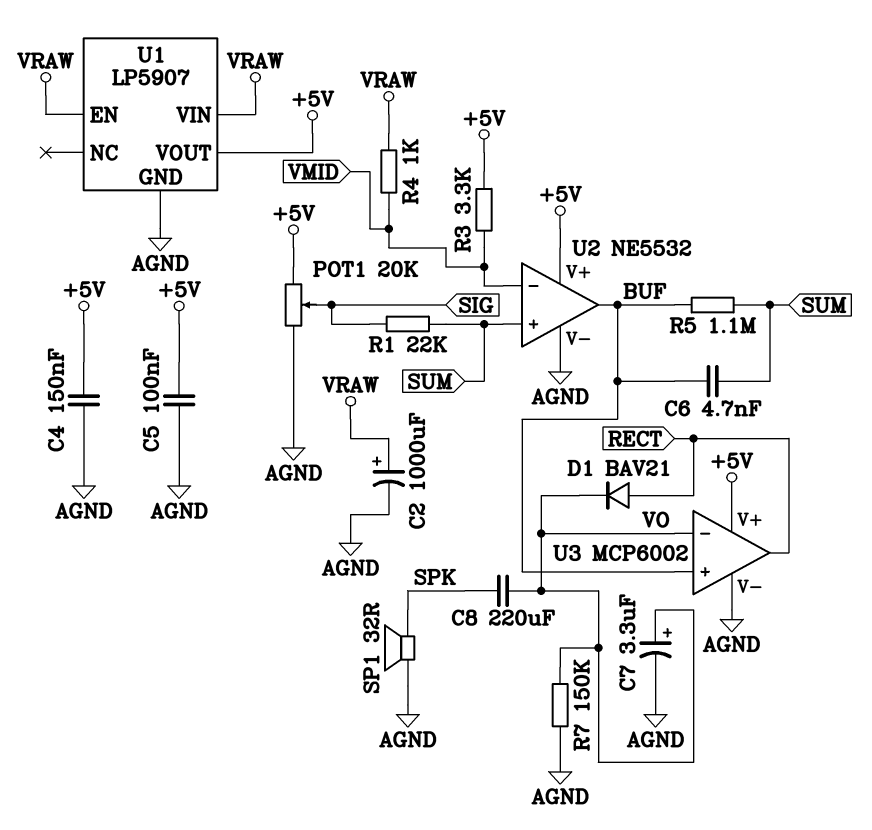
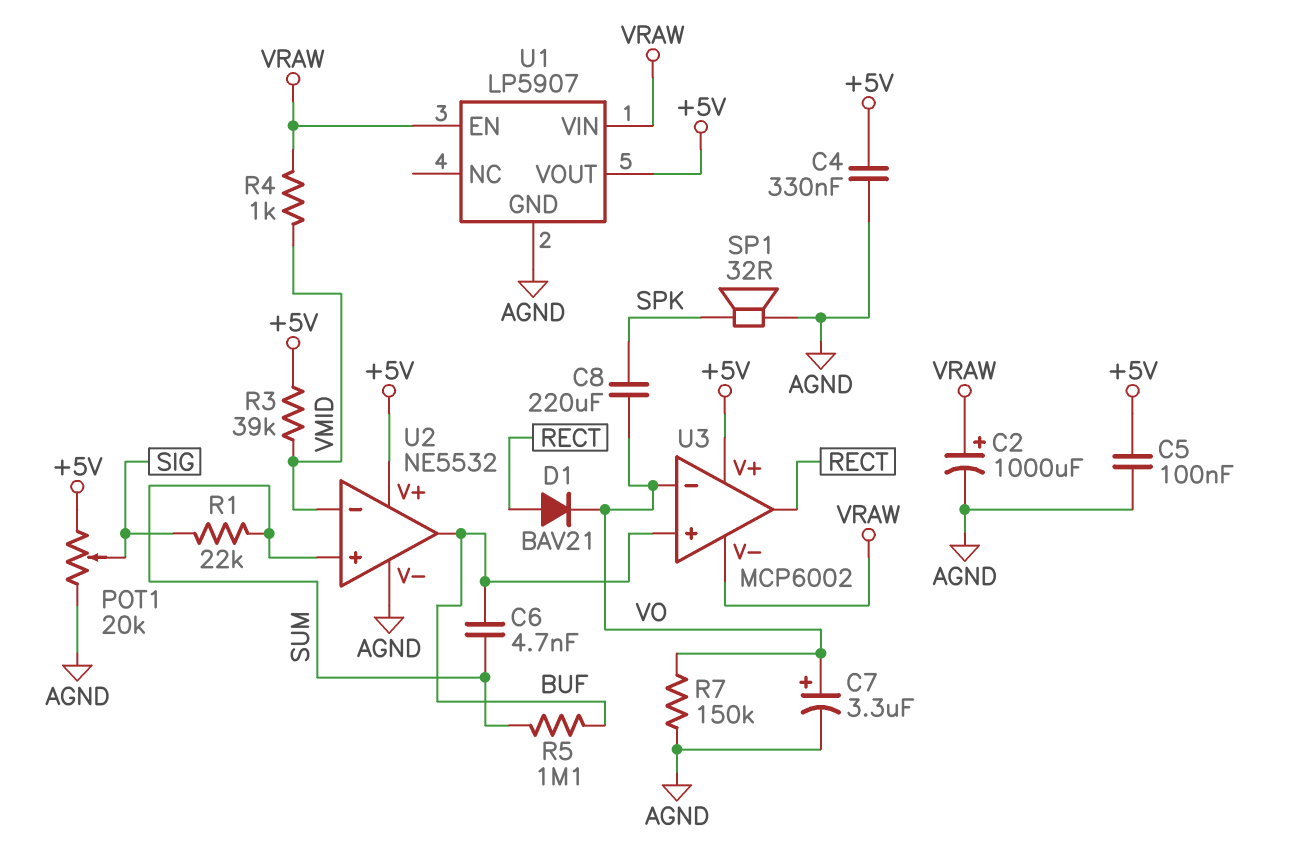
C4: 150nF (+5V, AGND) -> 330nF (+5V, AGND)
R3: 3.3k (+5V, VMID) -> 39k (+5V, VMID)
U3 pin V-: AGND -> VRAW

